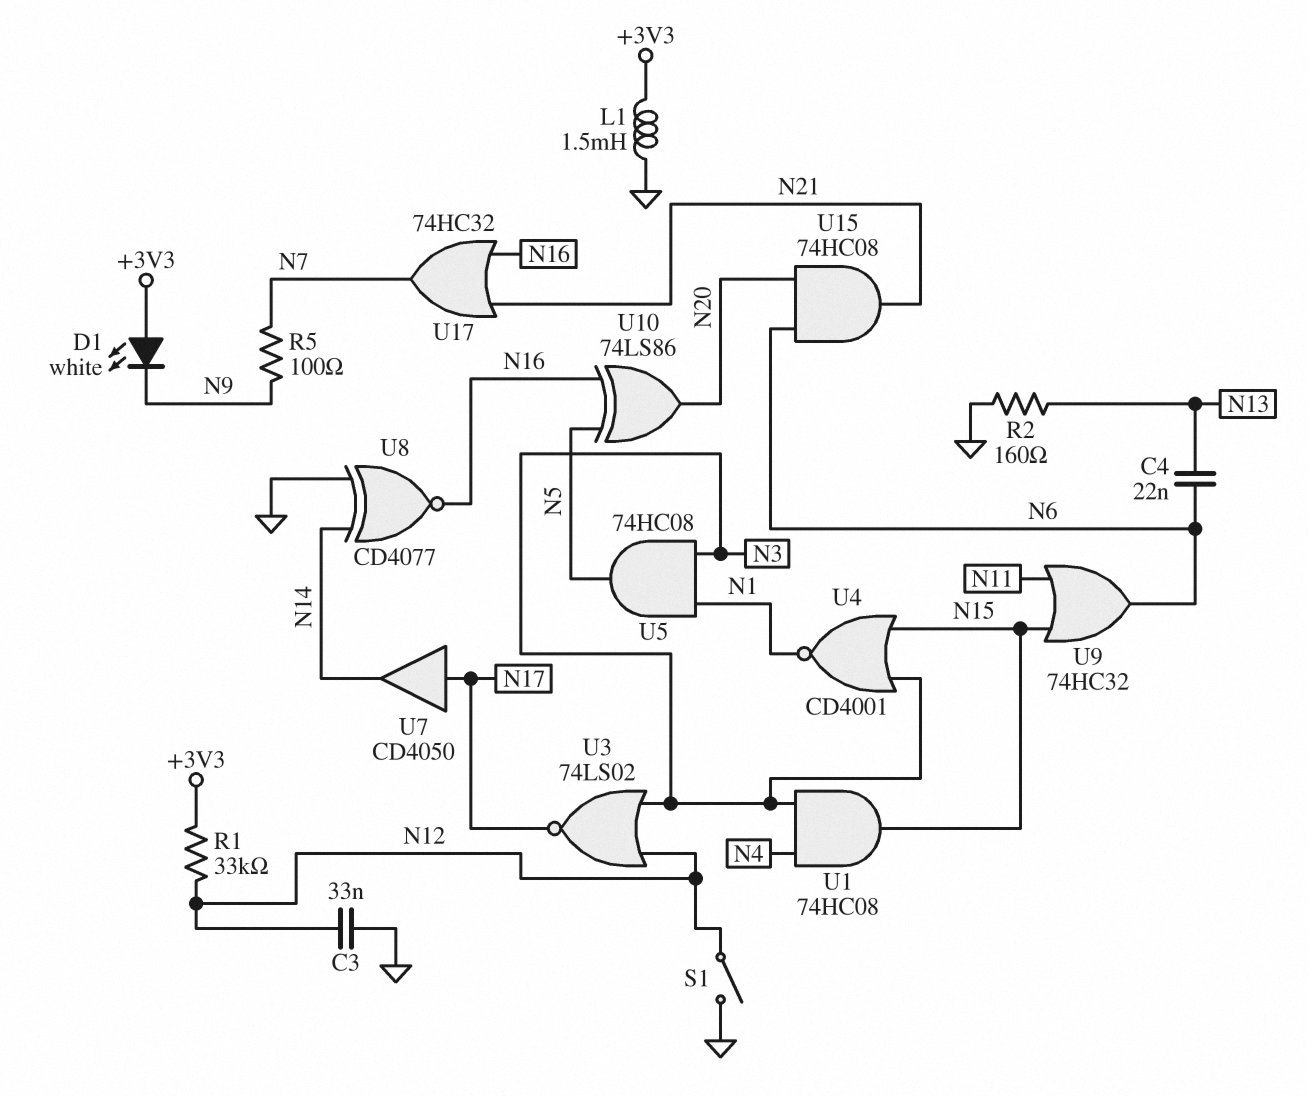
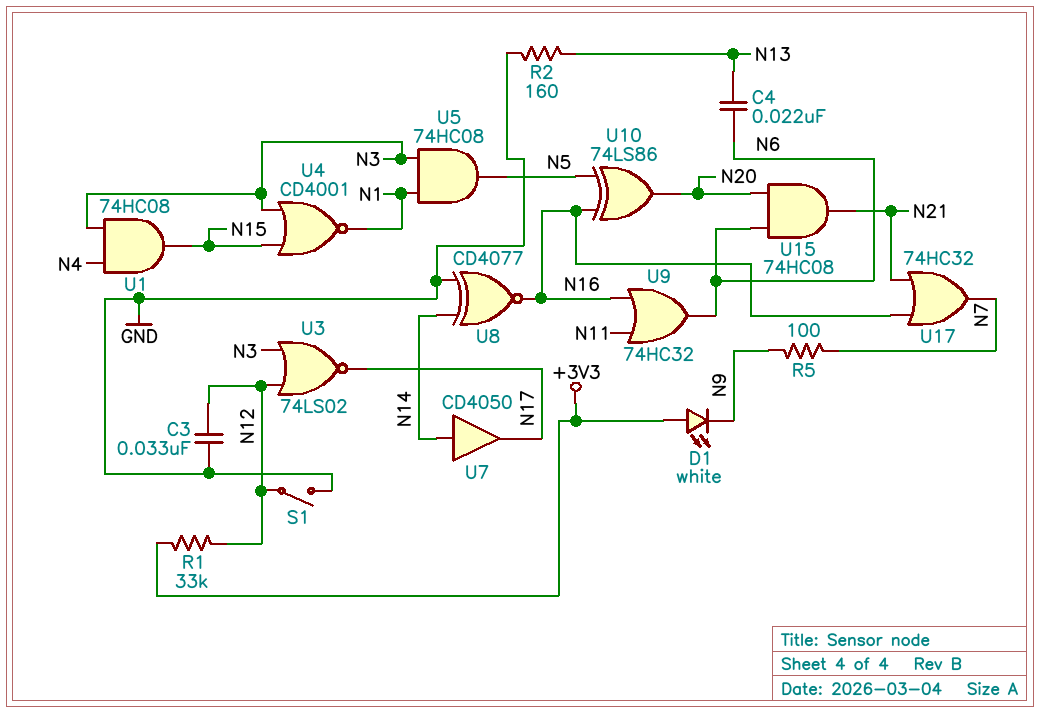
L1: 1.5mH (+3V3, GND) -> none
U7: buffer CD4050 (in N17, out N14) -> buffer CD4050 (in N14, out N17)
U9: OR 74HC32 (in N11, in N15, out N6) -> OR 74HC32 (in N11, in N16, out N6)

